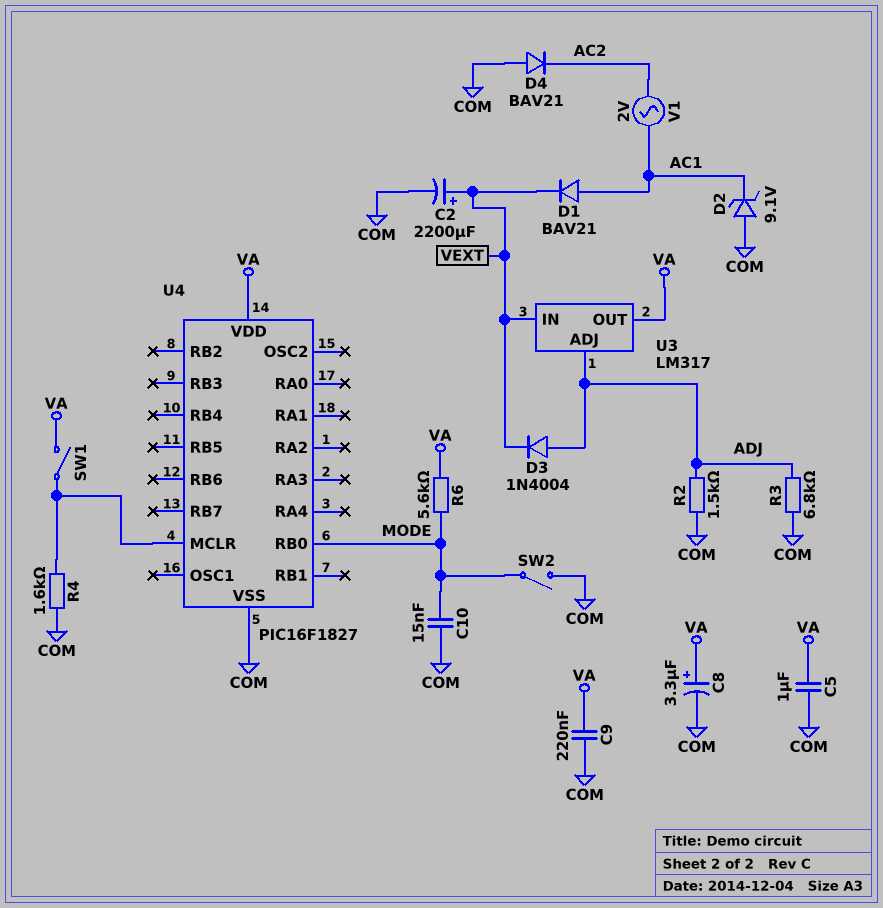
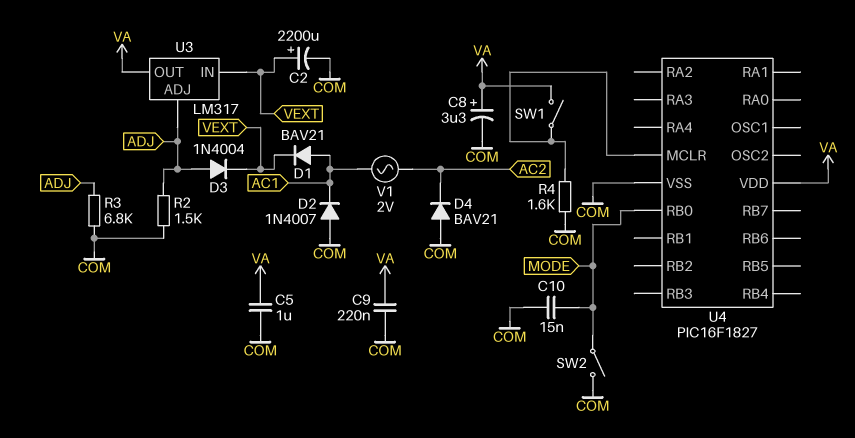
D2: zener 9.1V (A COM, K AC1) -> diode 1N4007 (A COM, K AC1)
R6: 5.6k (MODE, VA) -> none

